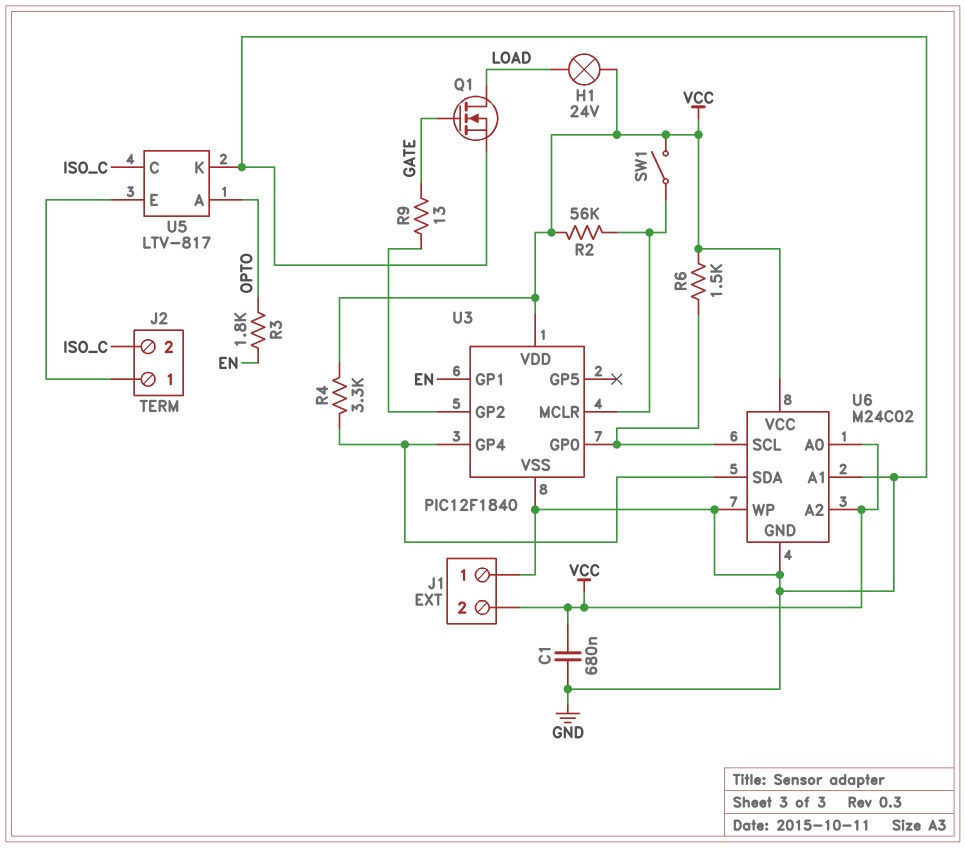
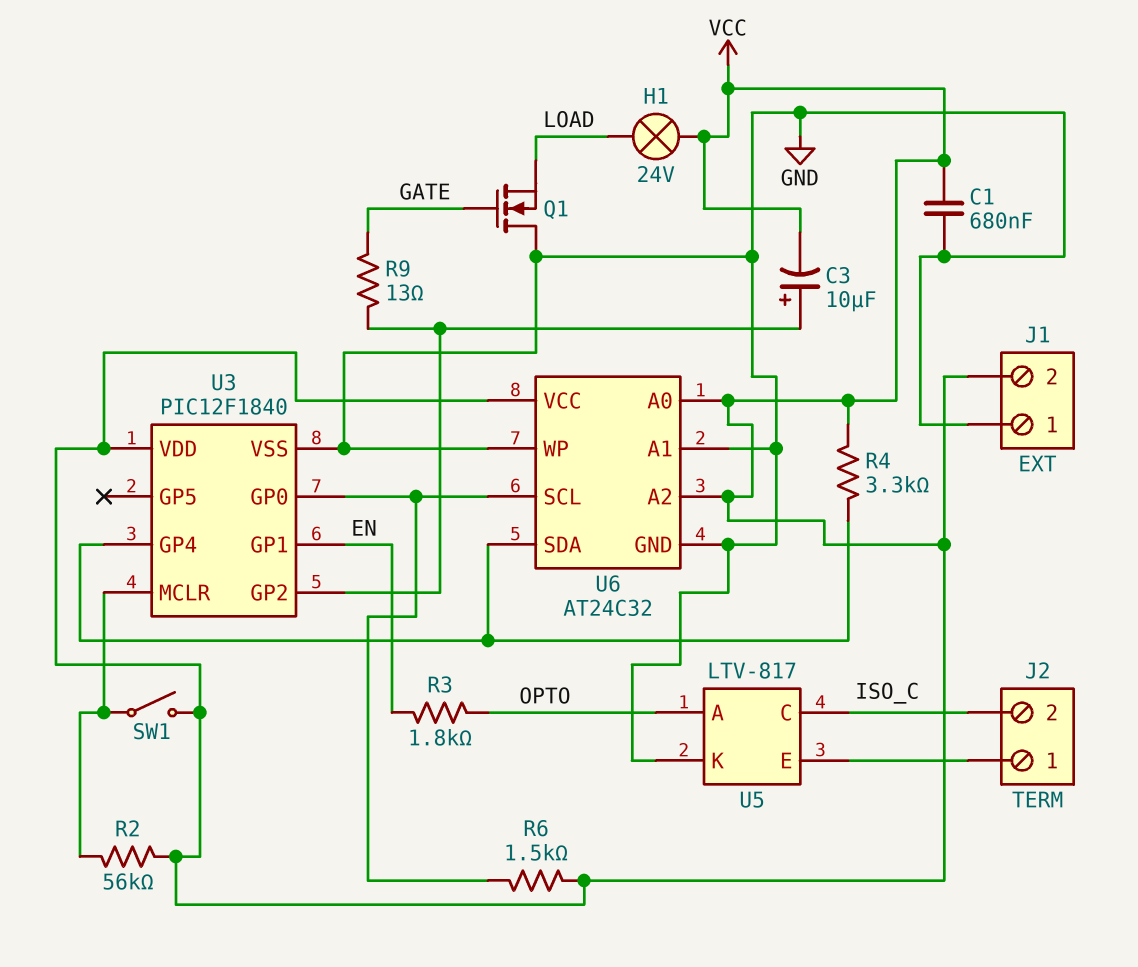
C3: none -> 10uF (plus U3/GP2, minus VCC)
Q1: NMOS (G GATE, D LOAD, S GND) -> NMOS (G GATE, D GND, S LOAD)
U6: M24C02 -> AT24C32

